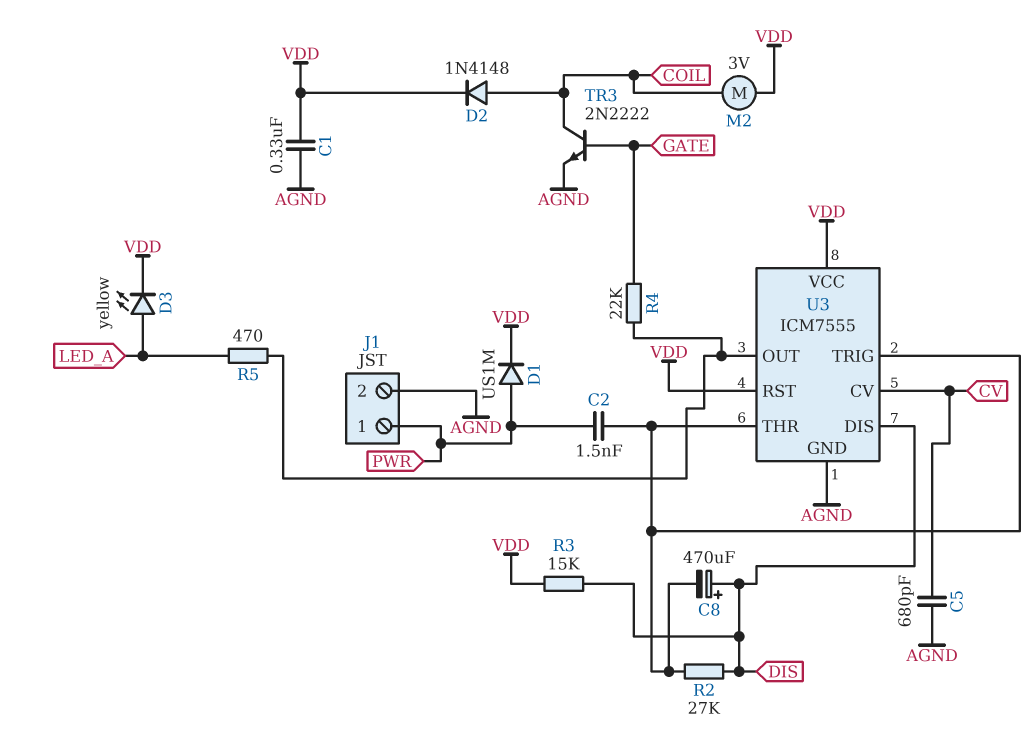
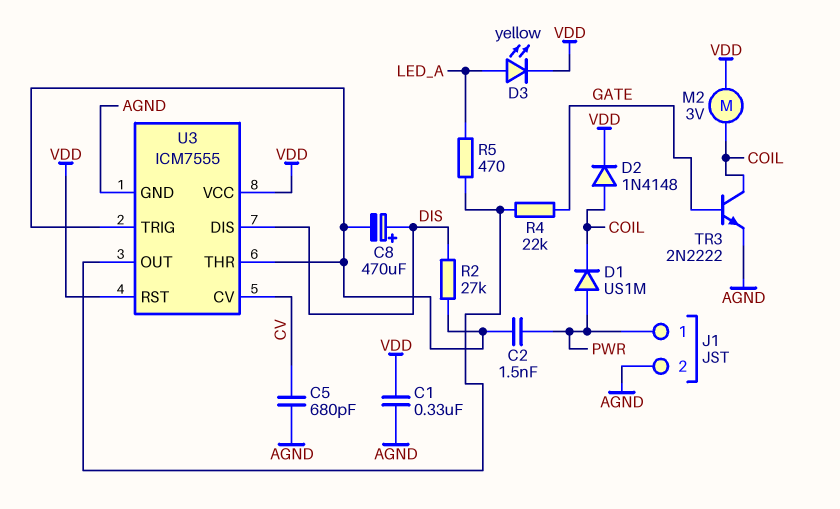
D1: diode US1M (A PWR, K VDD) -> diode US1M (A PWR, K COIL)
R3: 15k (DIS, VDD) -> none

